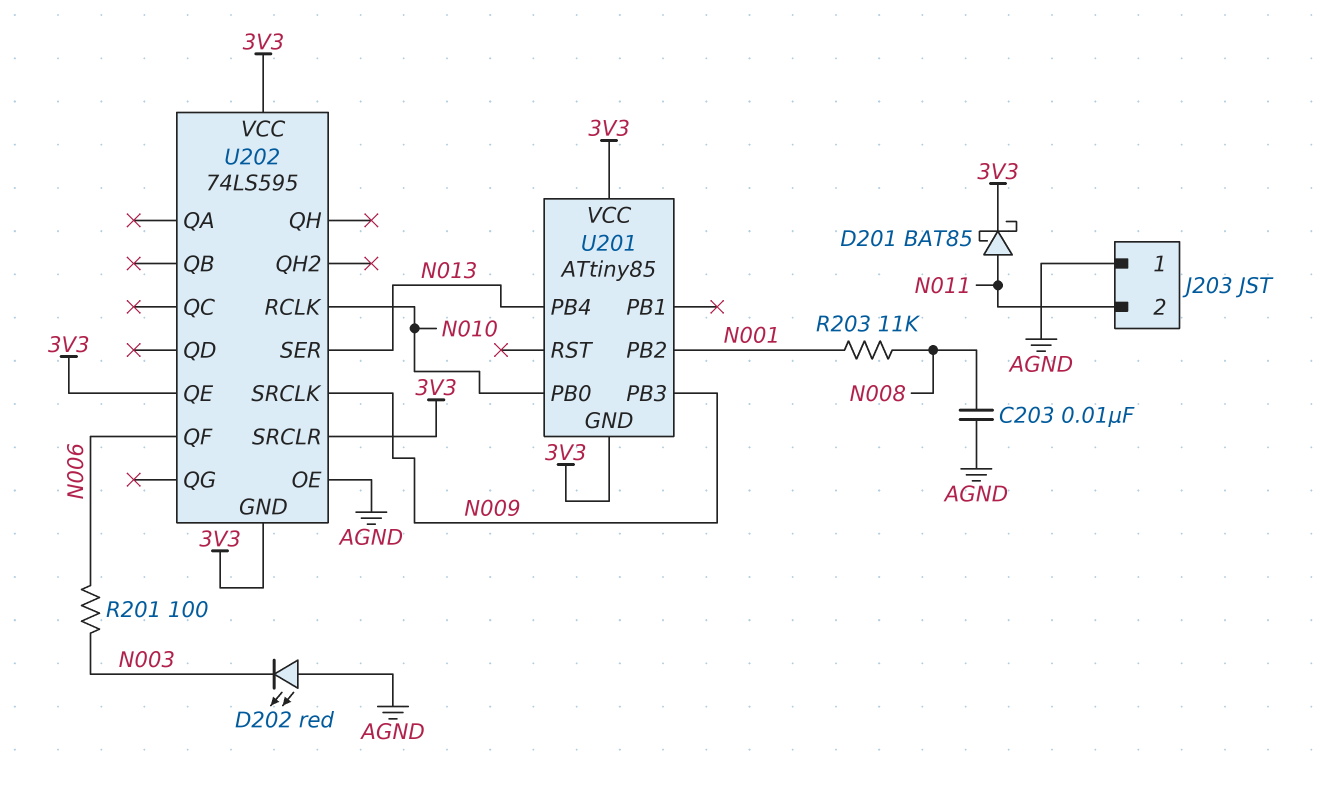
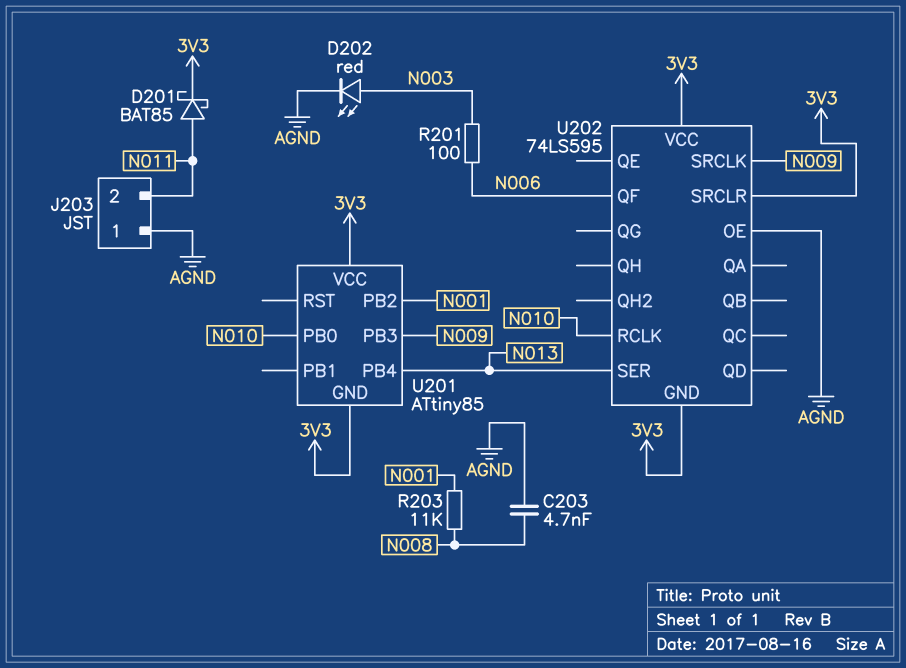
C203: 10nF (AGND, N008) -> 4.7nF (AGND, N008)
D202: LED red (A AGND, K N003) -> LED red (A N003, K AGND)
U202 pin QE: 3V3 -> none

